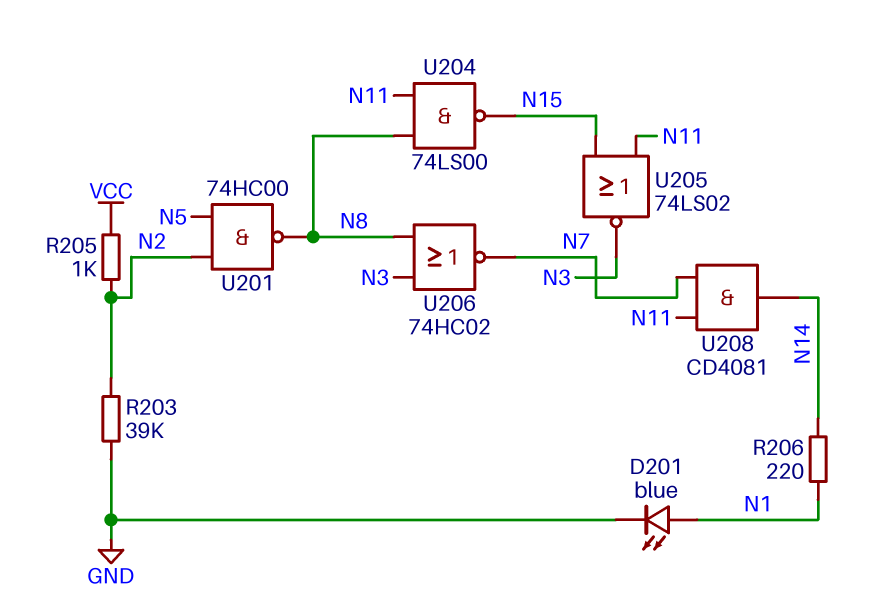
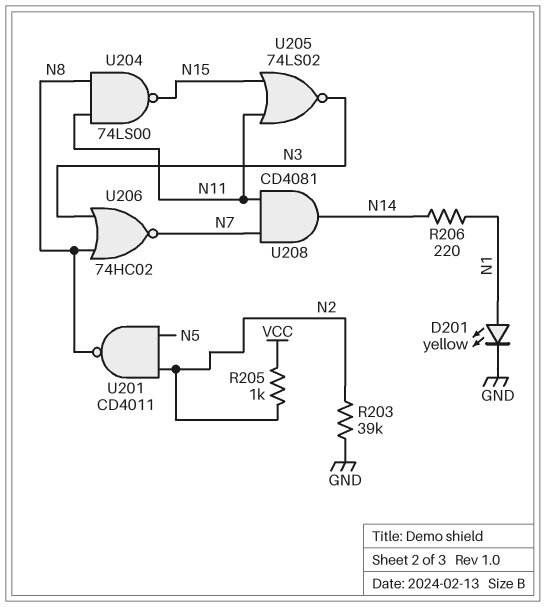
D201: LED blue (A N1, K GND) -> LED yellow (A N1, K GND)
U201: NAND 74HC00 (in N2, in N5, out N8) -> NAND CD4011 (in N2, in N5, out N8)

